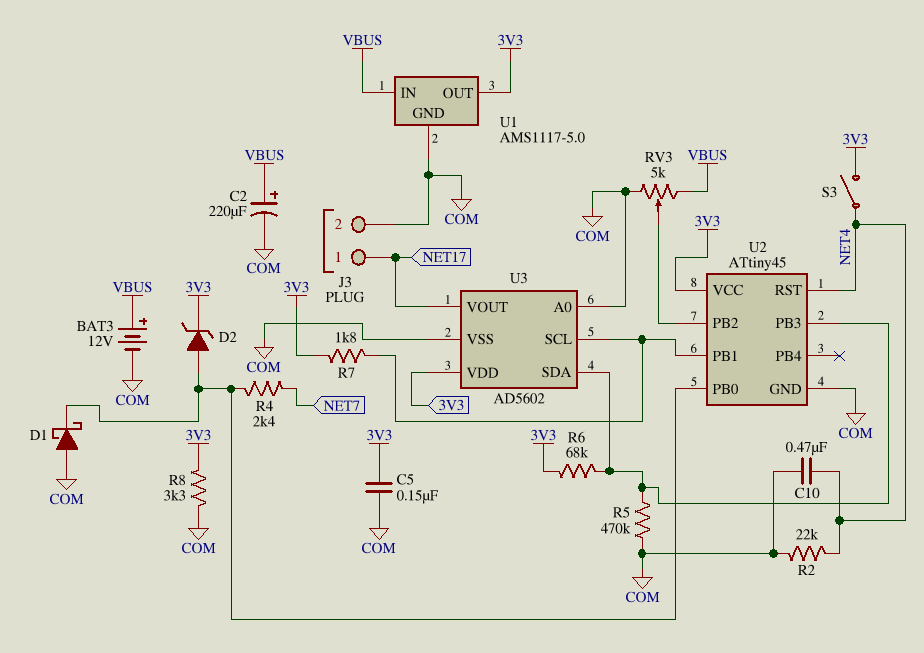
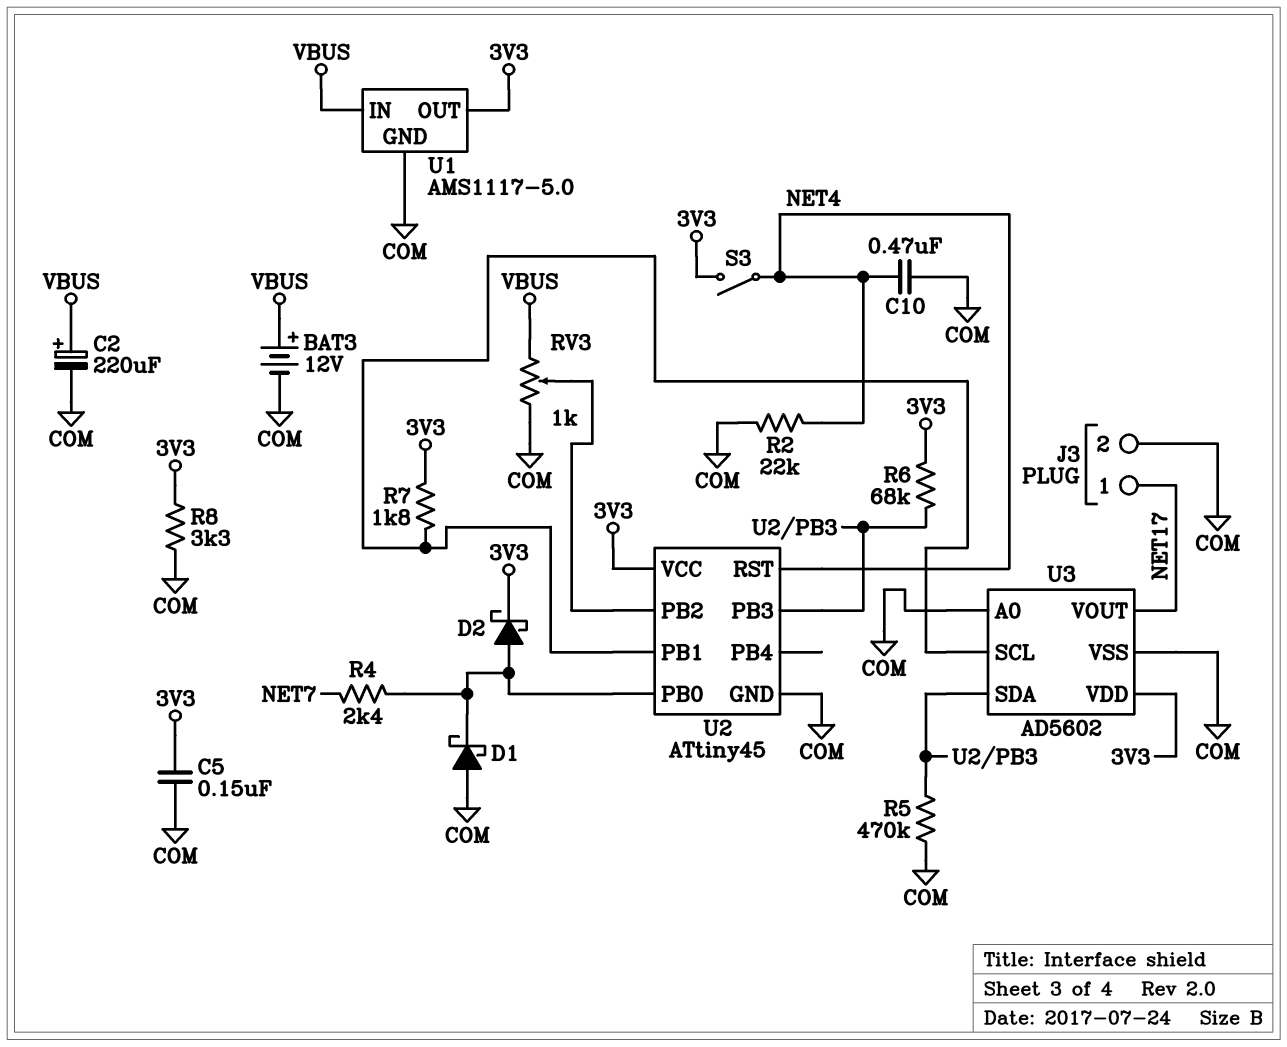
D2: zener (A U2/PB0, K 3V3) -> schottky (A U2/PB0, K 3V3)
RV3: 5k (COM, VBUS, wiper U2/PB2) -> 1k (COM, VBUS, wiper U2/PB2)

